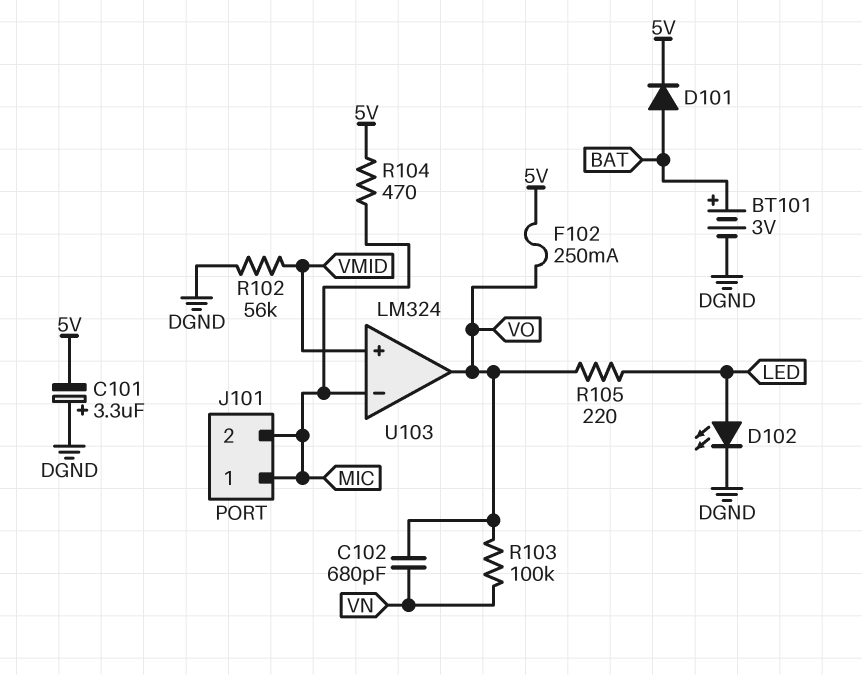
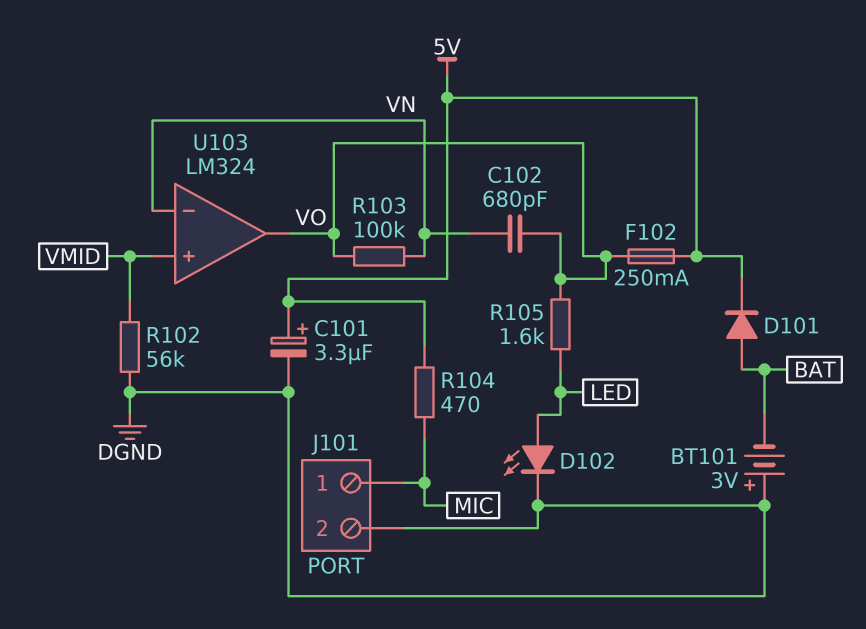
BT101: 3V (plus BAT, minus DGND) -> 3V (plus DGND, minus BAT)
C101: 3.3uF (plus DGND, minus 5V) -> 3.3uF (plus 5V, minus DGND)
J101 pin 2: MIC -> DGND
R105: 220 (LED, VO) -> 1.6k (LED, VO)
U103 pin in-: MIC -> VN

